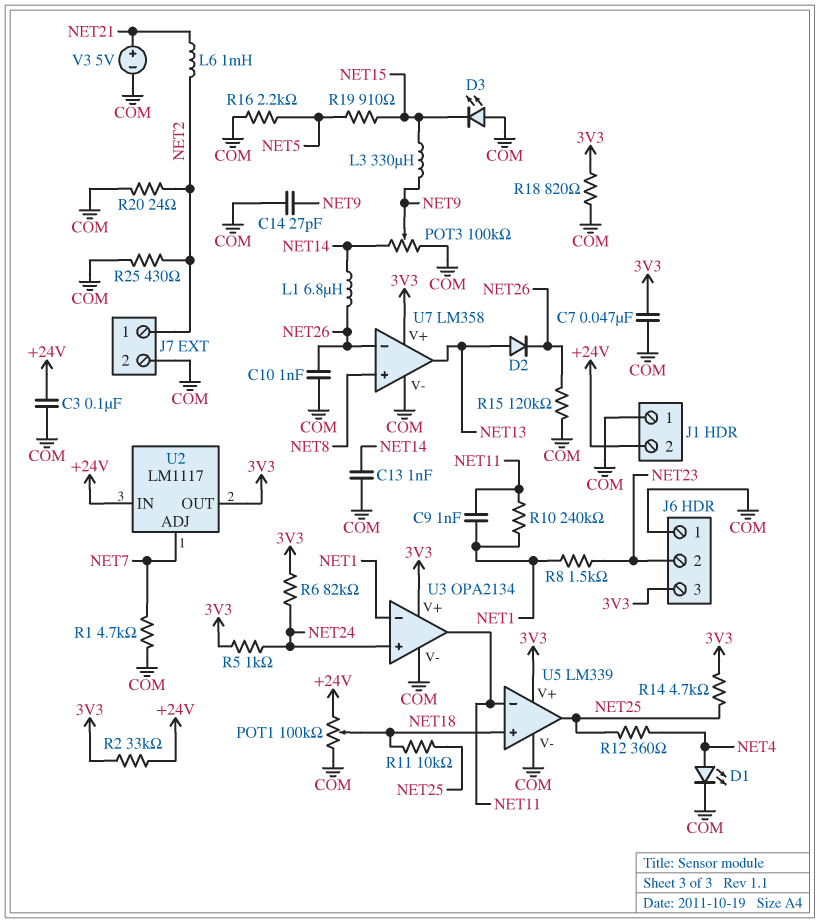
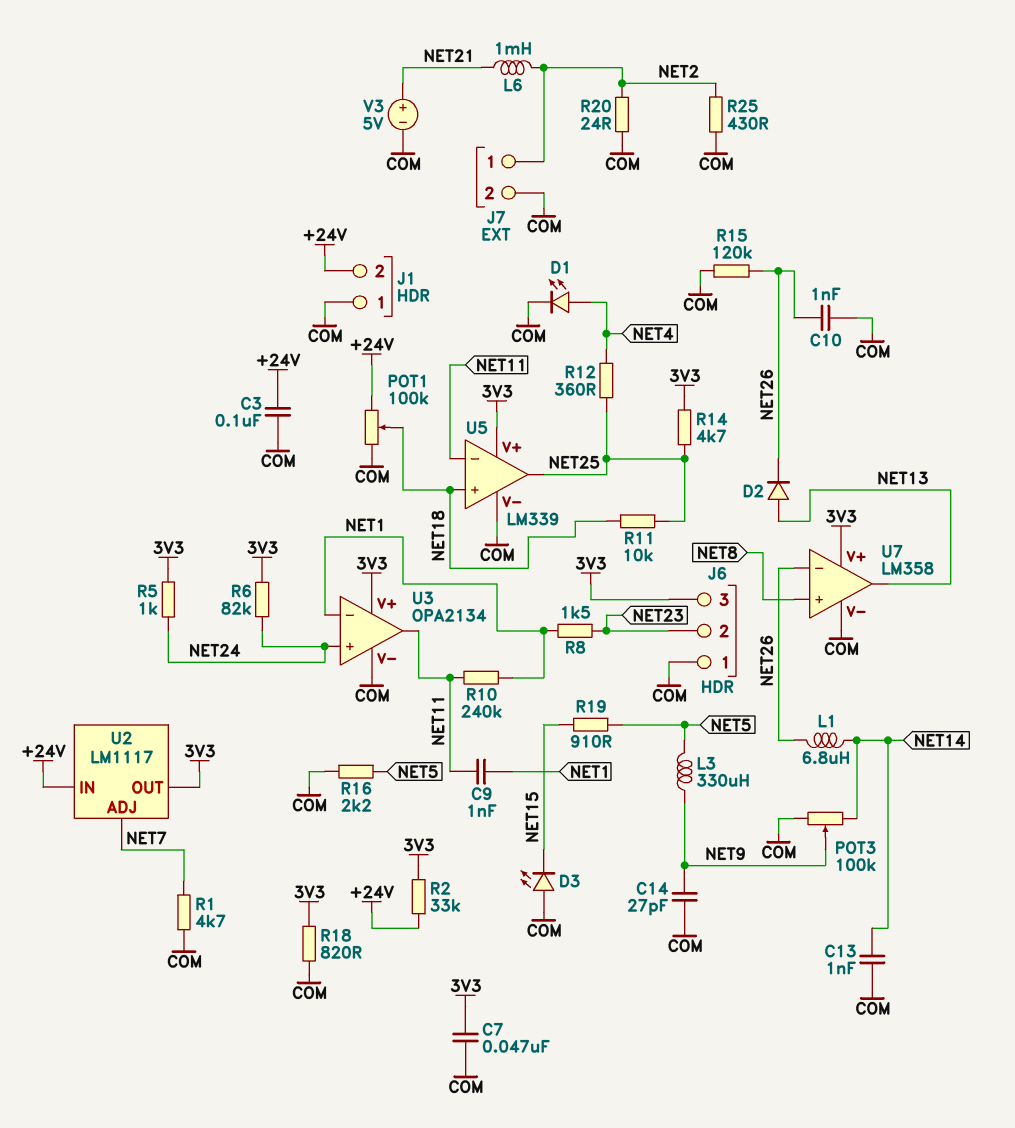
L3: 330uH (NET9, NET15) -> 330uH (NET5, NET9)

